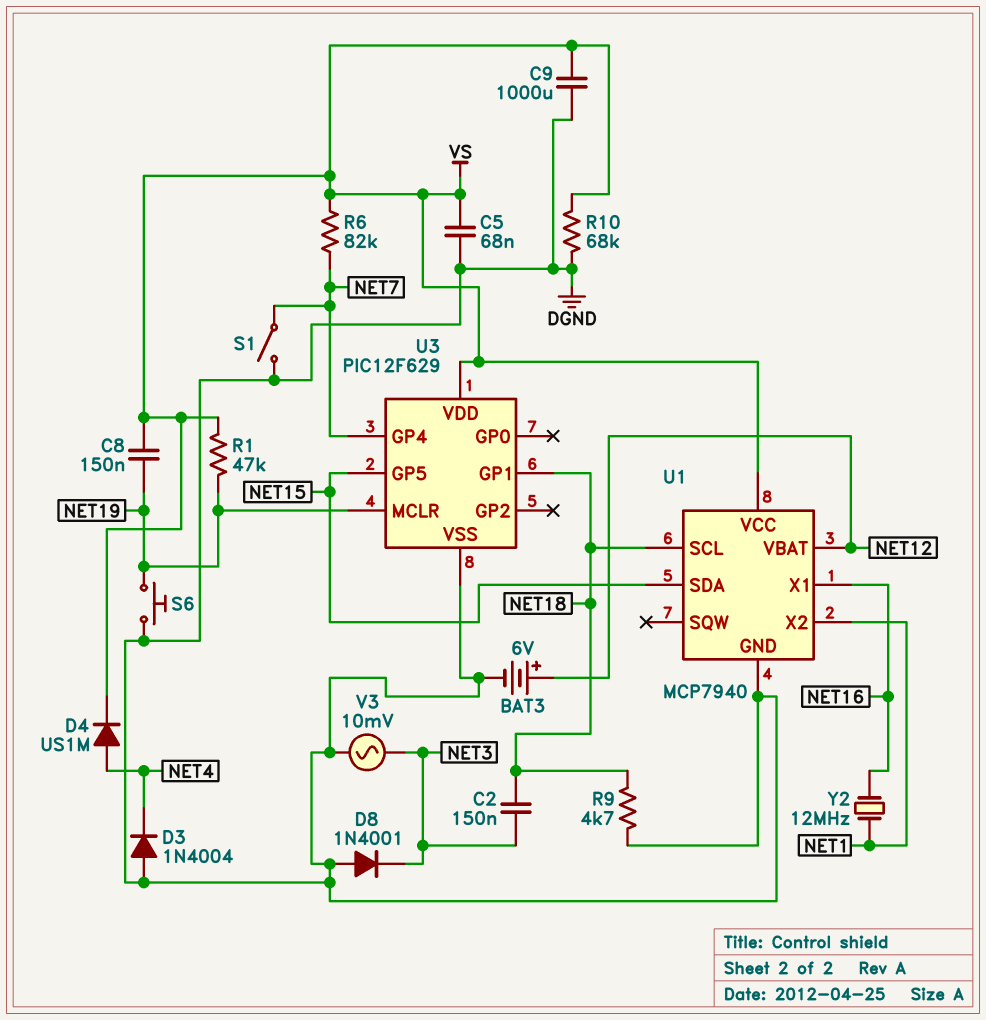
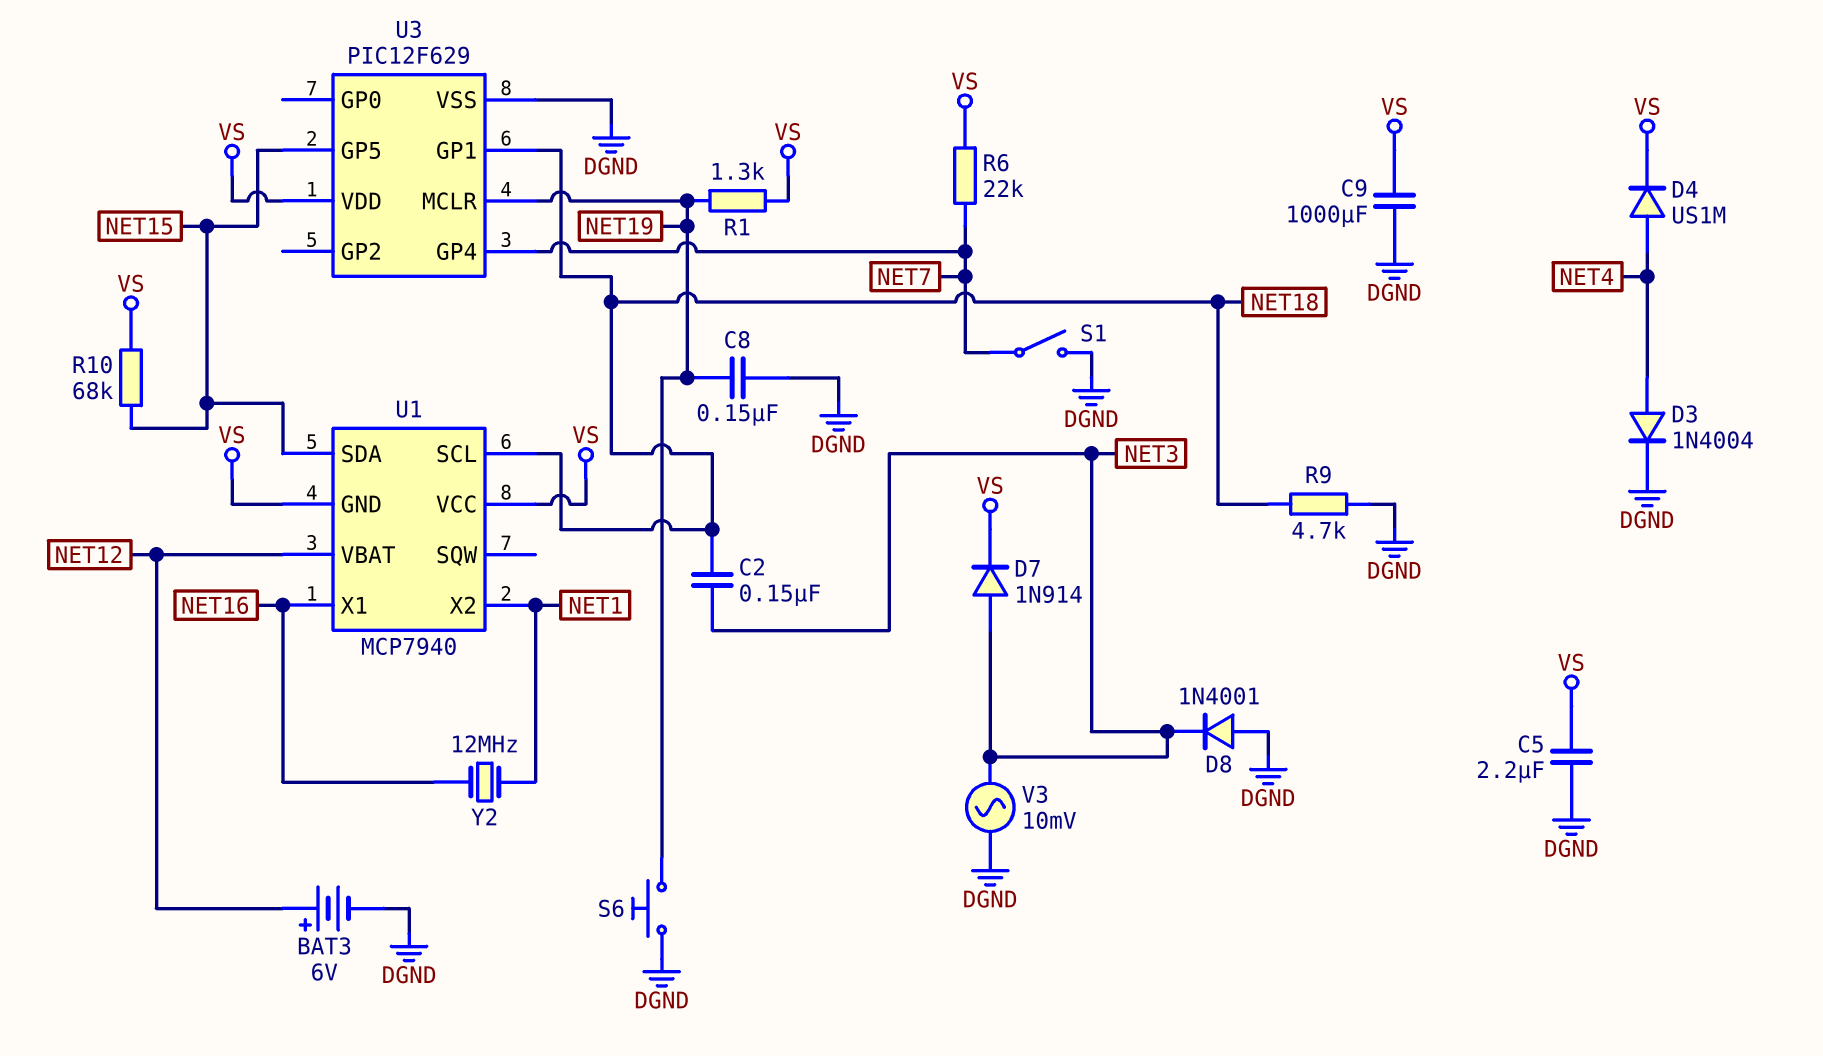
C5: 68nF (DGND, VS) -> 2.2uF (DGND, VS)
C8: 150nF (NET19, VS) -> 150nF (DGND, NET19)
D3: diode 1N4004 (A DGND, K NET4) -> diode 1N4004 (A NET4, K DGND)
D7: none -> diode 1N914 (A NET3, K VS)
R1: 47k (NET19, VS) -> 1.3k (NET19, VS)
R6: 82k (NET7, VS) -> 22k (NET7, VS)
R10: 68k (DGND, VS) -> 68k (NET15, VS)
U1 pin GND: DGND -> VS

